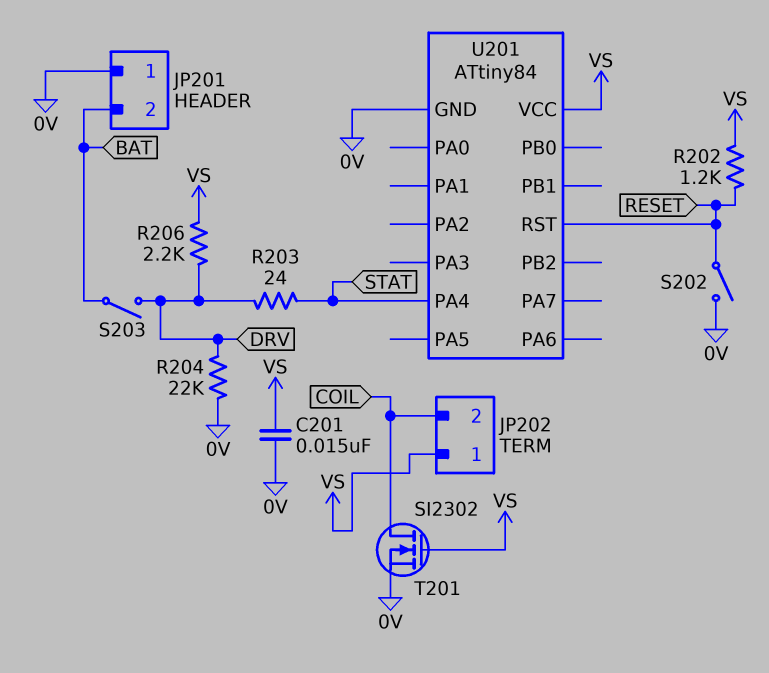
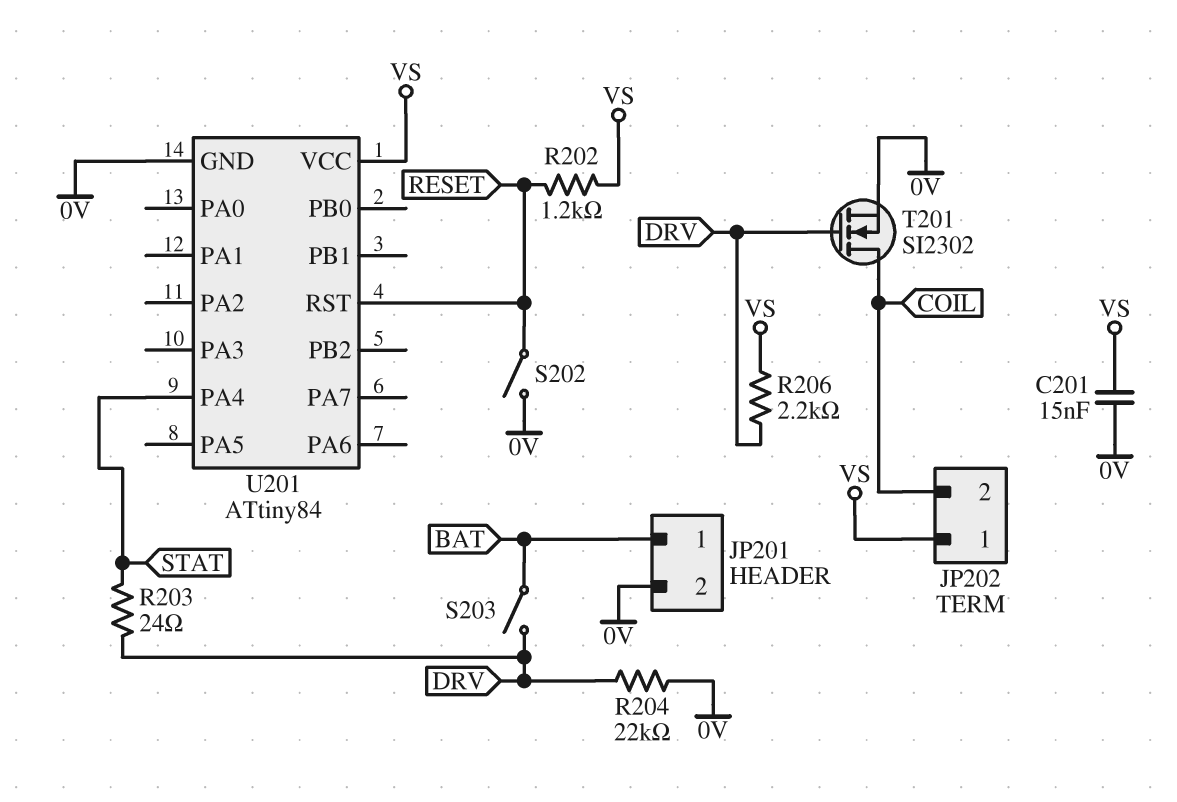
JP201 pin 1: 0V -> BAT
JP201 pin 2: BAT -> 0V
T201: NMOS SI2302 (G VS, D COIL, S 0V) -> NMOS SI2302 (G DRV, D COIL, S 0V)

